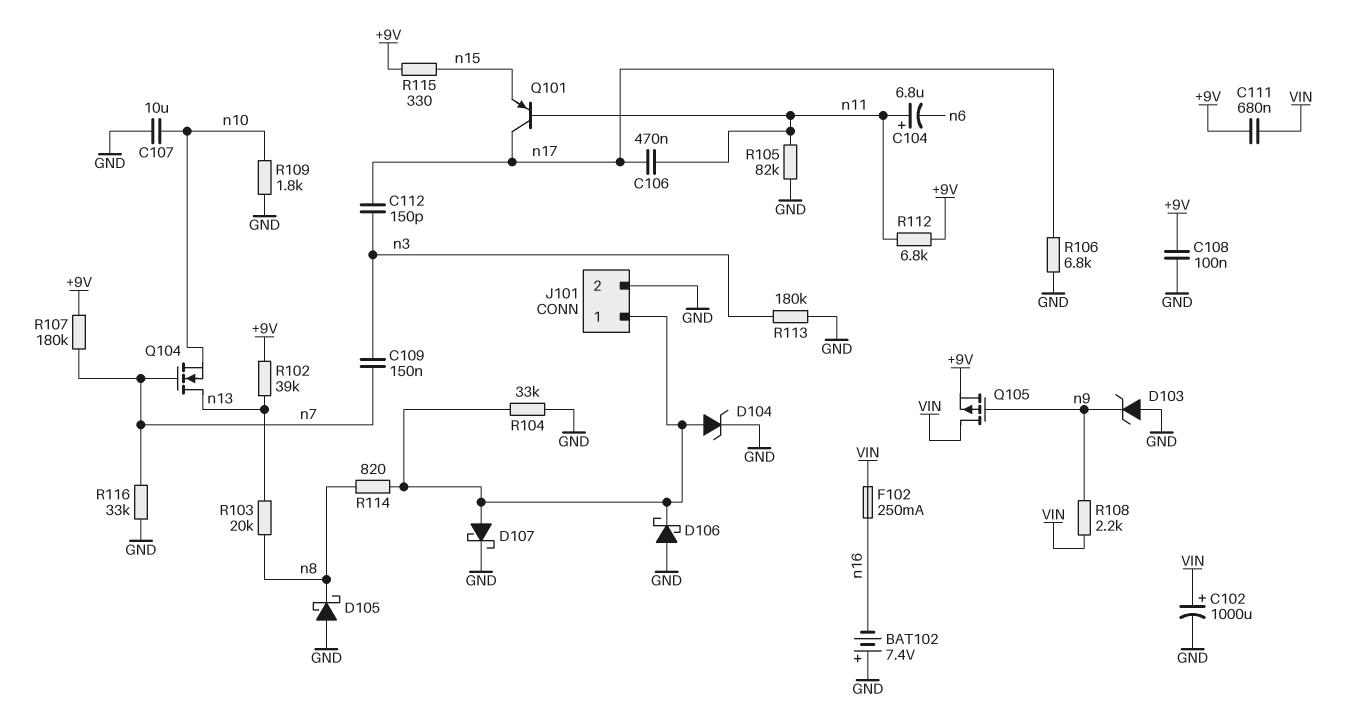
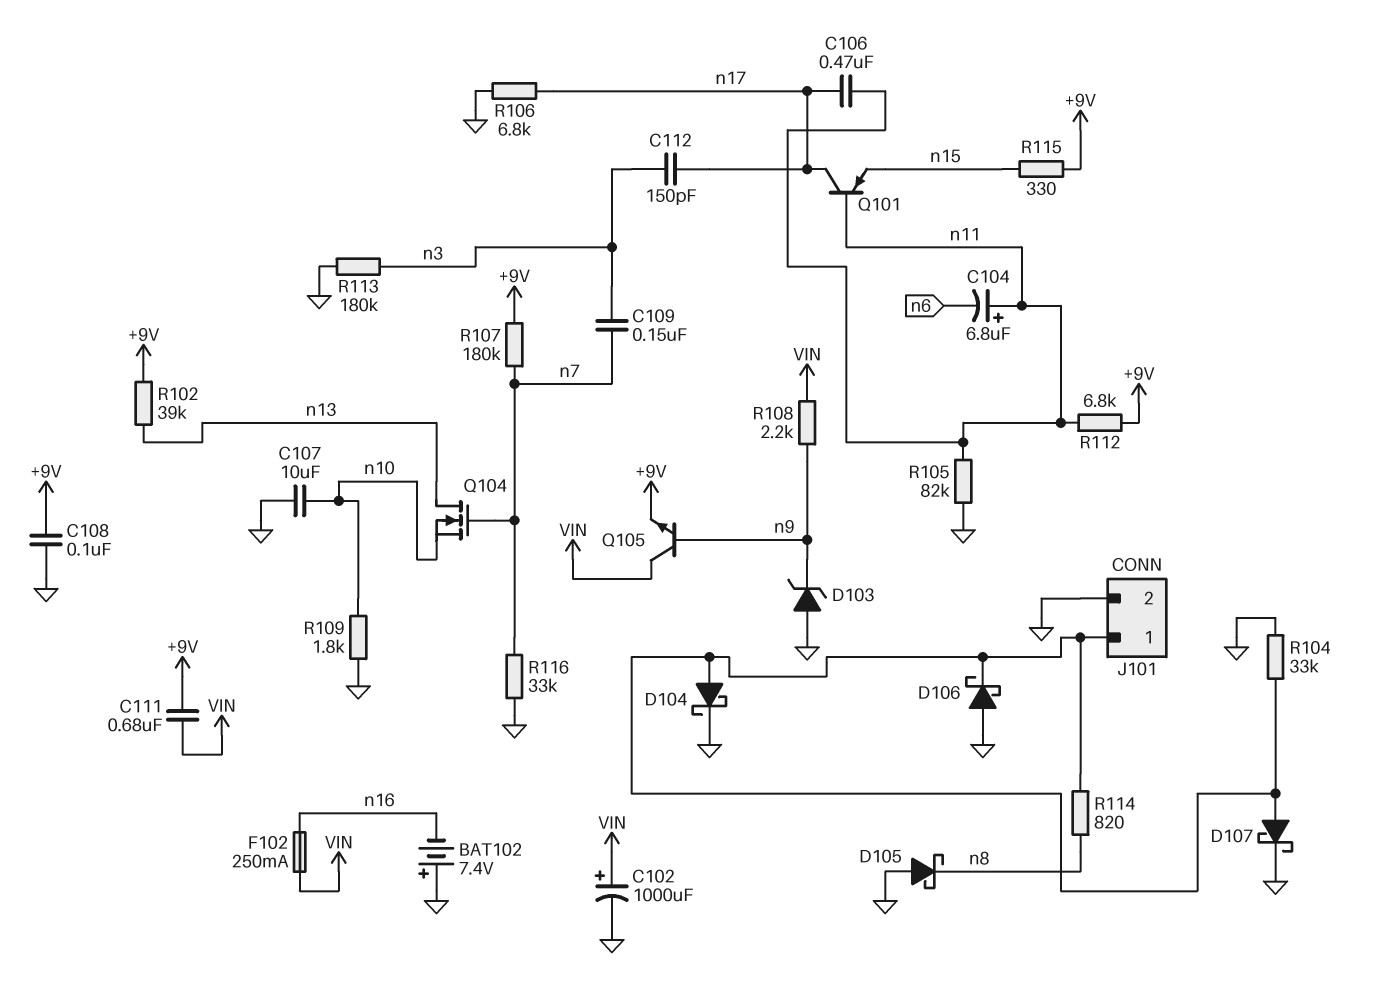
D104: zener (A J101/1, K GND) -> schottky (A J101/1, K GND)
Q105: PMOS (G n9, D VIN, S +9V) -> NPN (B n9, C VIN, E +9V)
R103: 20k (n8, n13) -> none

